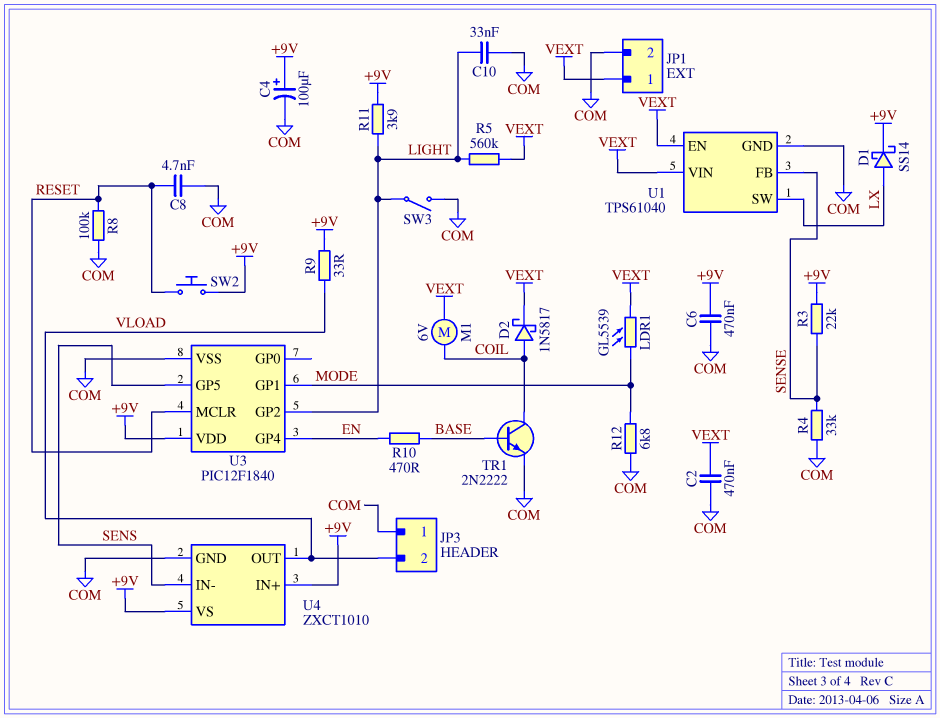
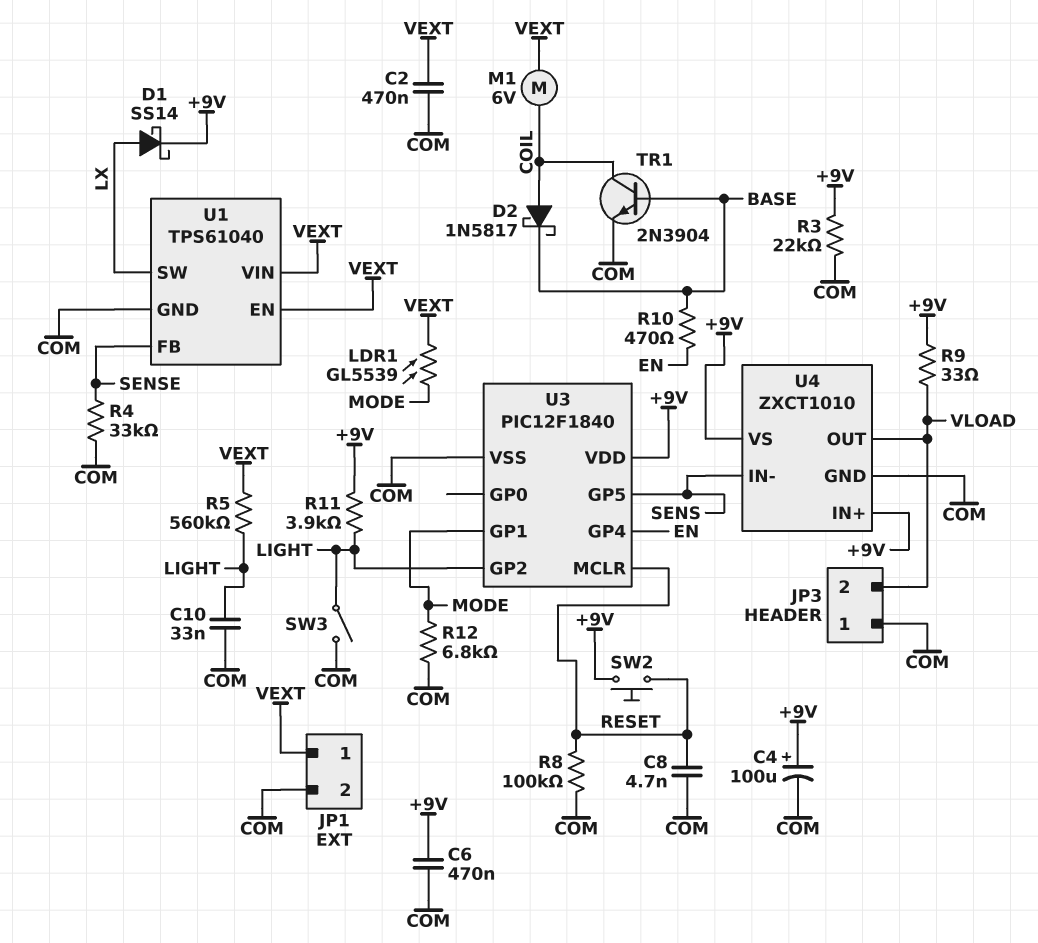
D2: schottky 1N5817 (A COIL, K VEXT) -> schottky 1N5817 (A COIL, K BASE)
R3: 22k (+9V, SENSE) -> 22k (+9V, COM)
TR1: NPN 2N2222 (B BASE, C COIL, E COM) -> NPN 2N3904 (B BASE, C COIL, E COM)

